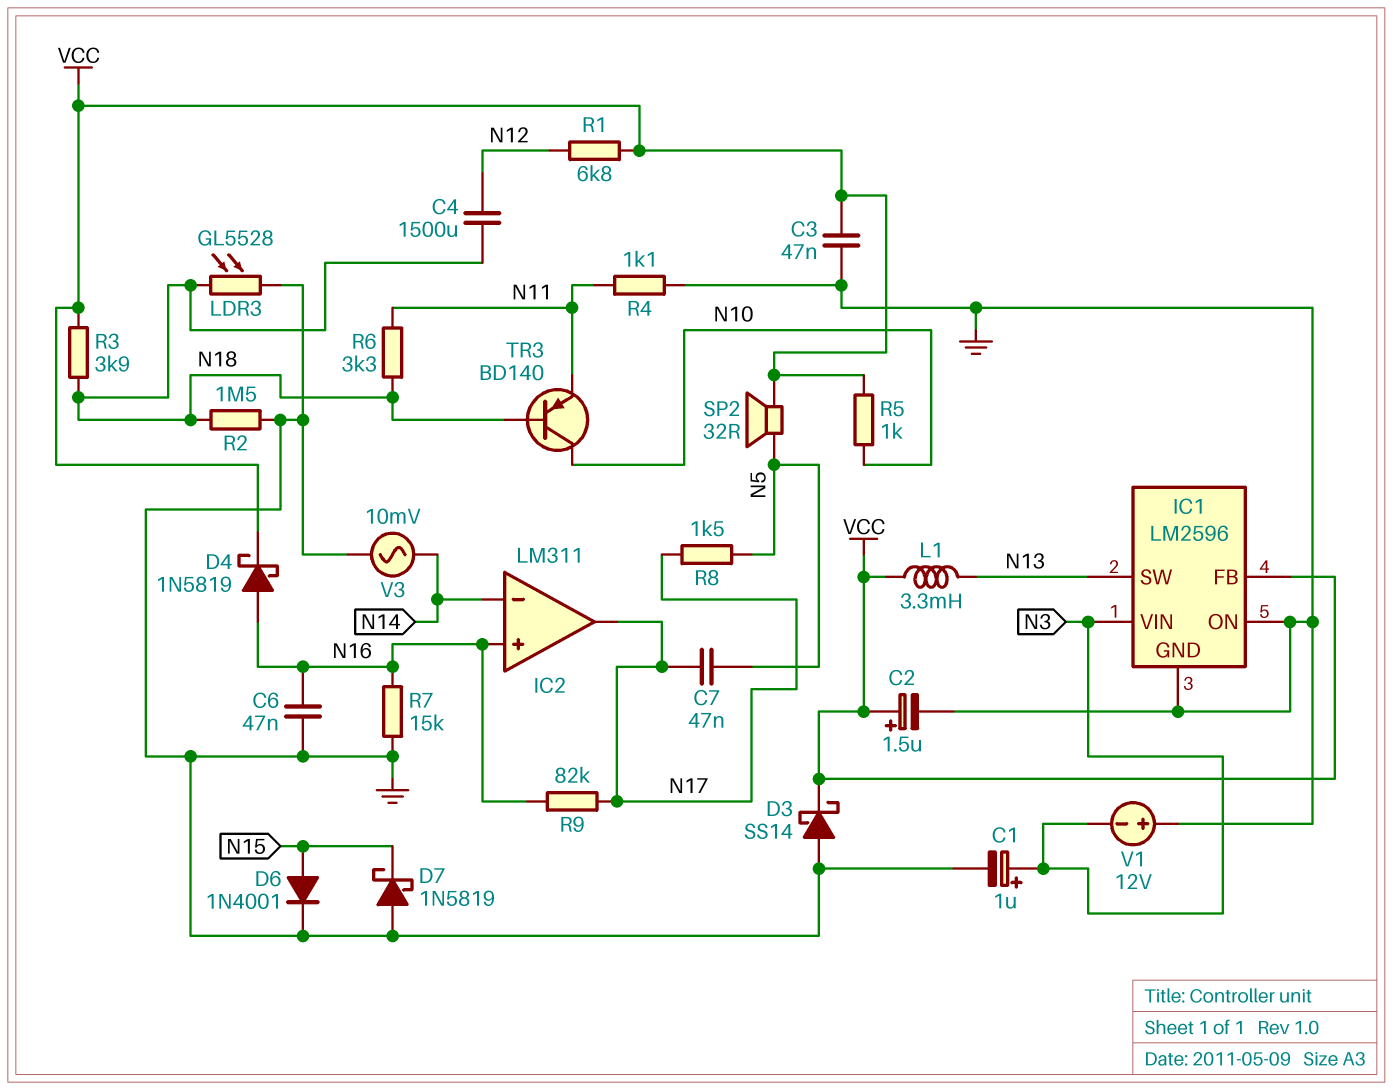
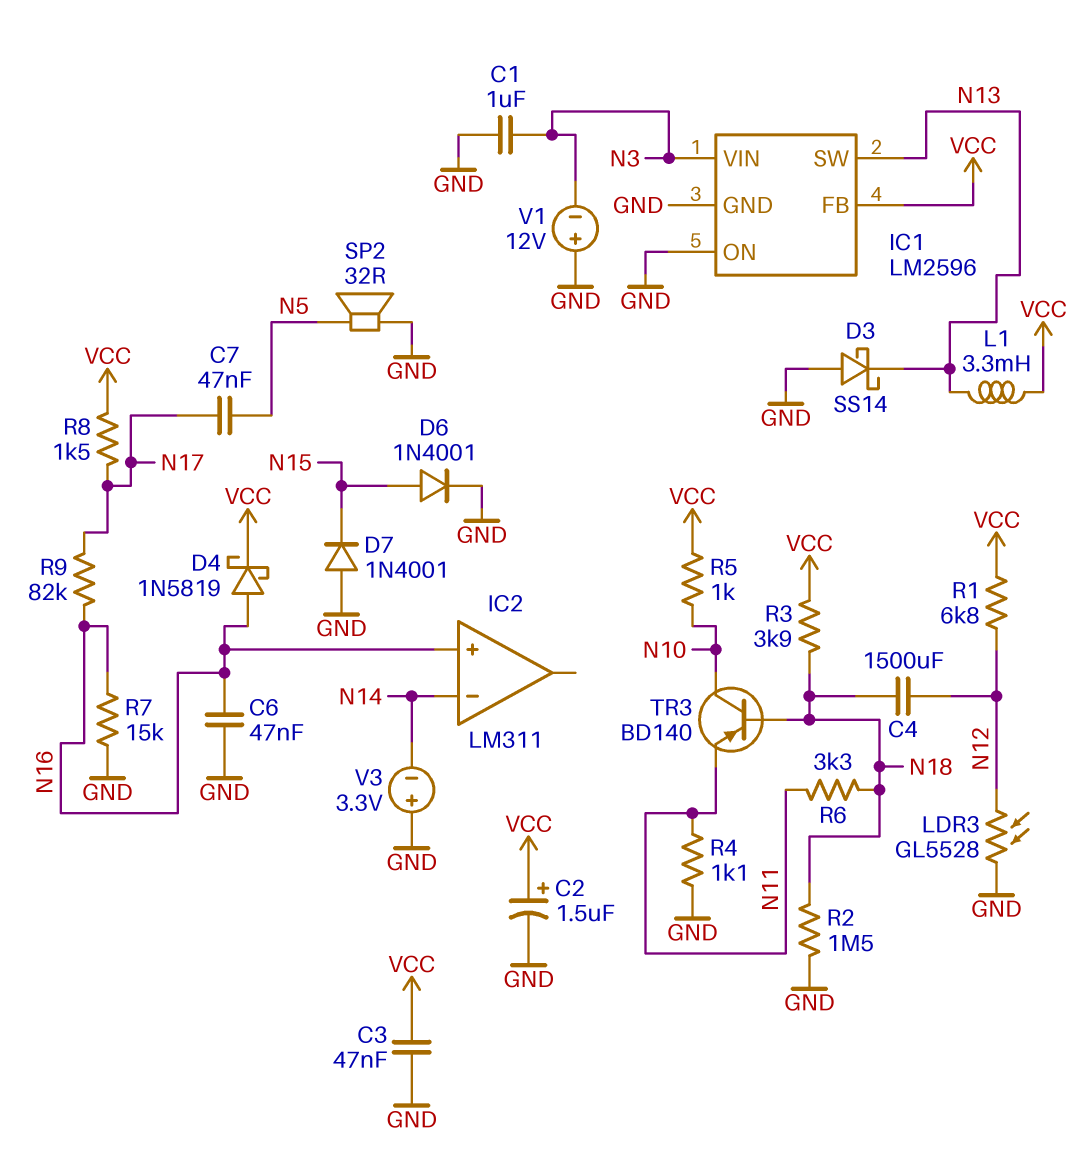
C1: 1uF (plus N3, minus GND) -> 1uF (GND, N3)
D3: schottky SS14 (A GND, K VCC) -> schottky SS14 (A GND, K N13)
D7: schottky 1N5819 (A GND, K N15) -> diode 1N4001 (A GND, K N15)
IC2 pin out: N17 -> none
LDR3: GL5528 (GND, N18) -> GL5528 (GND, N12)
R8: 1.5k (N5, N17) -> 1.5k (N17, VCC)
SP2: speaker 32R (N5, VCC) -> speaker 32R (GND, N5)
V3: AC 10mV (GND, N14) -> 3.3V (plus GND, minus N14)

